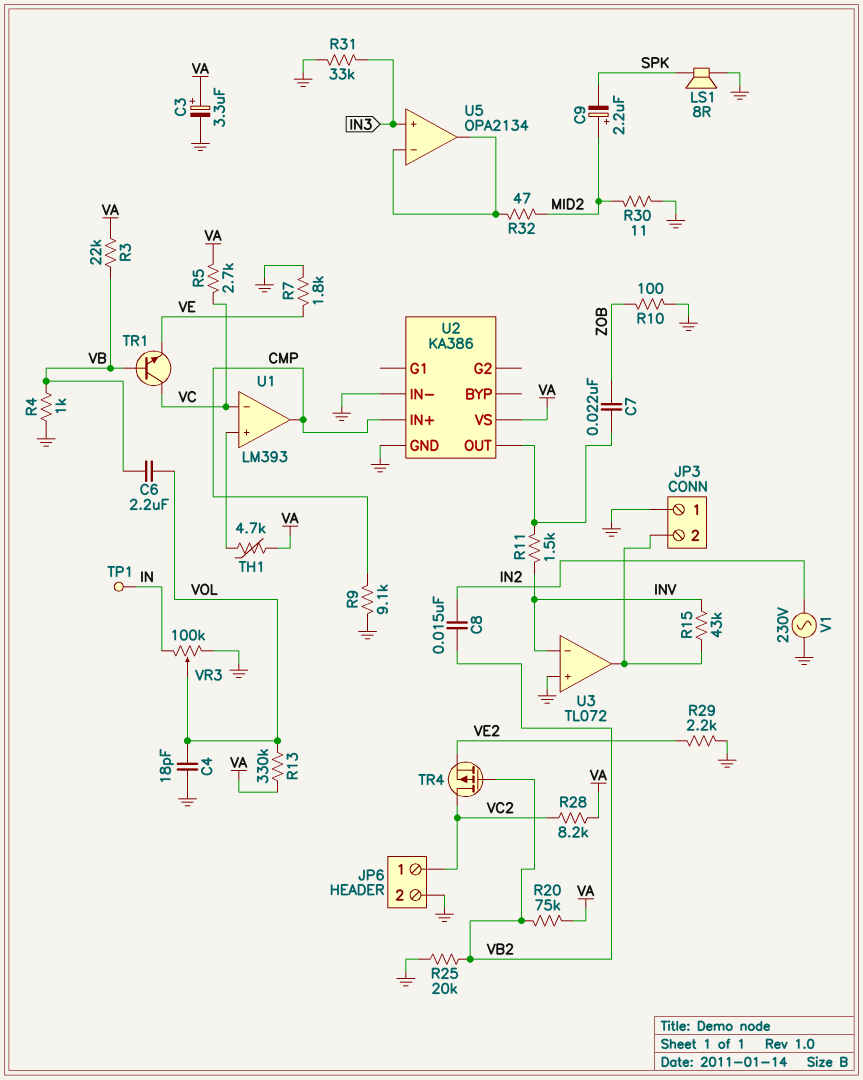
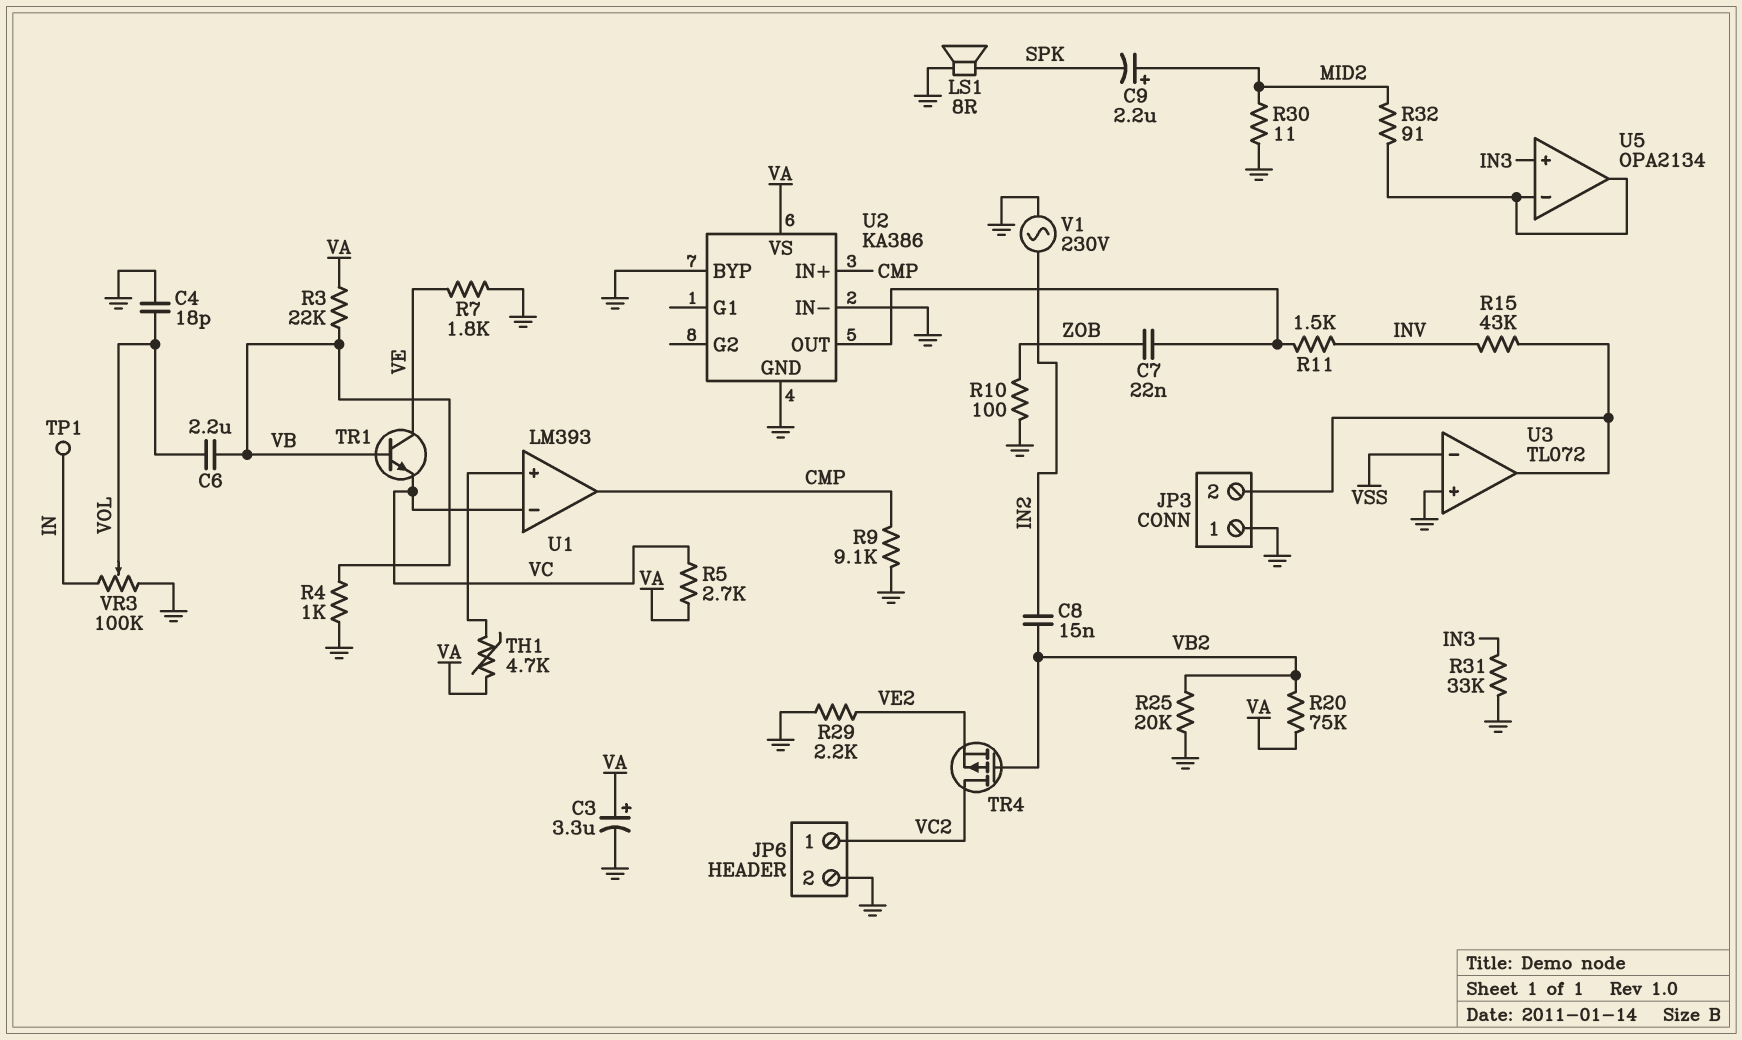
R13: 330k (VA, VOL) -> none
R28: 8.2k (VA, VC2) -> none
R32: 47 (MID2, U5/in-) -> 91 (MID2, U5/in-)
TR1: NPN (B VB, C VC, E VE) -> NPN (B VB, C VE, E VC)
U2 pin BYP: none -> GND
U3 pin in-: INV -> VSS

